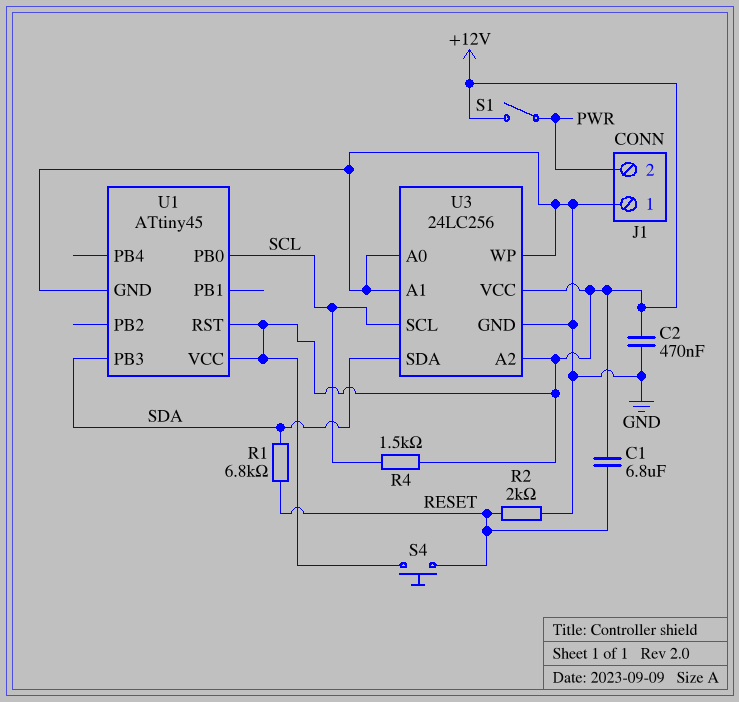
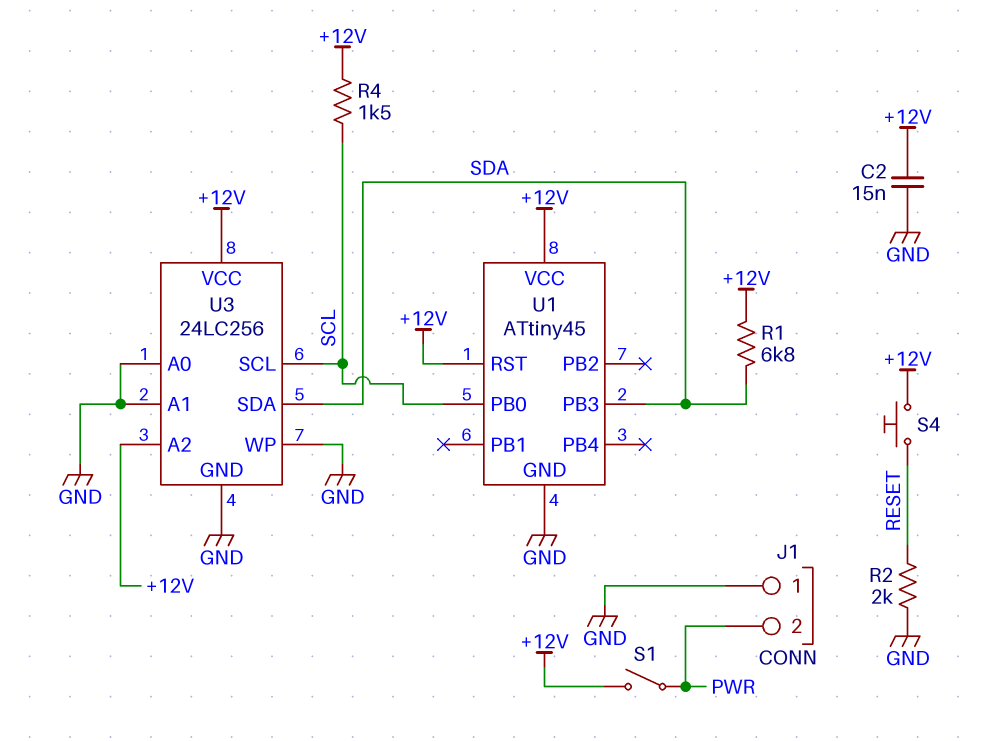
C1: 6.8uF (+12V, RESET) -> none
C2: 470nF (+12V, GND) -> 15nF (+12V, GND)
R1: 6.8k (RESET, SDA) -> 6.8k (+12V, SDA)

